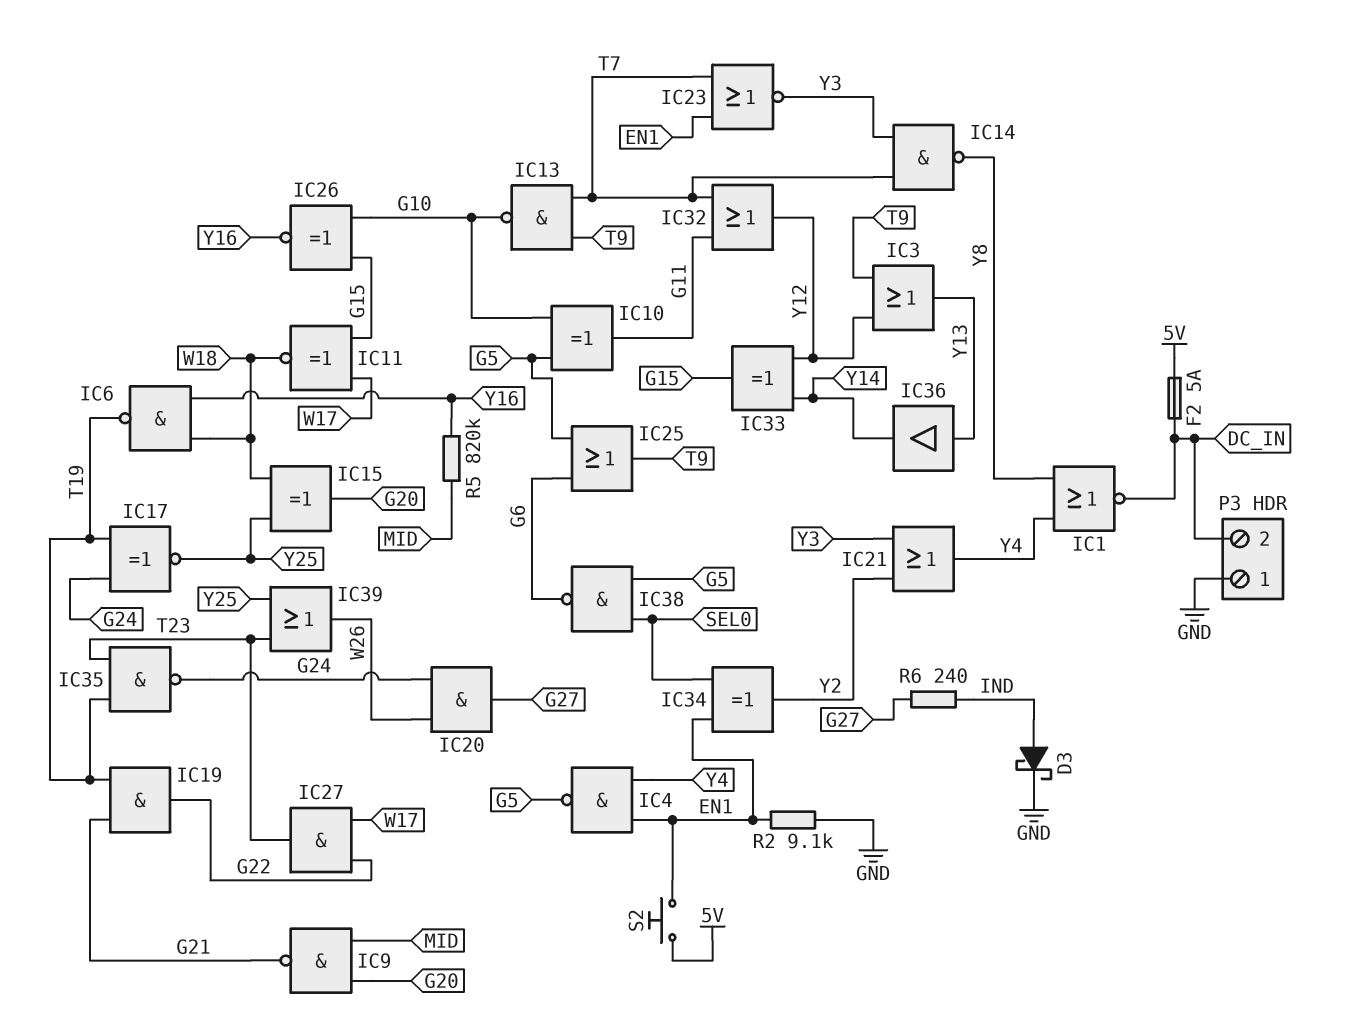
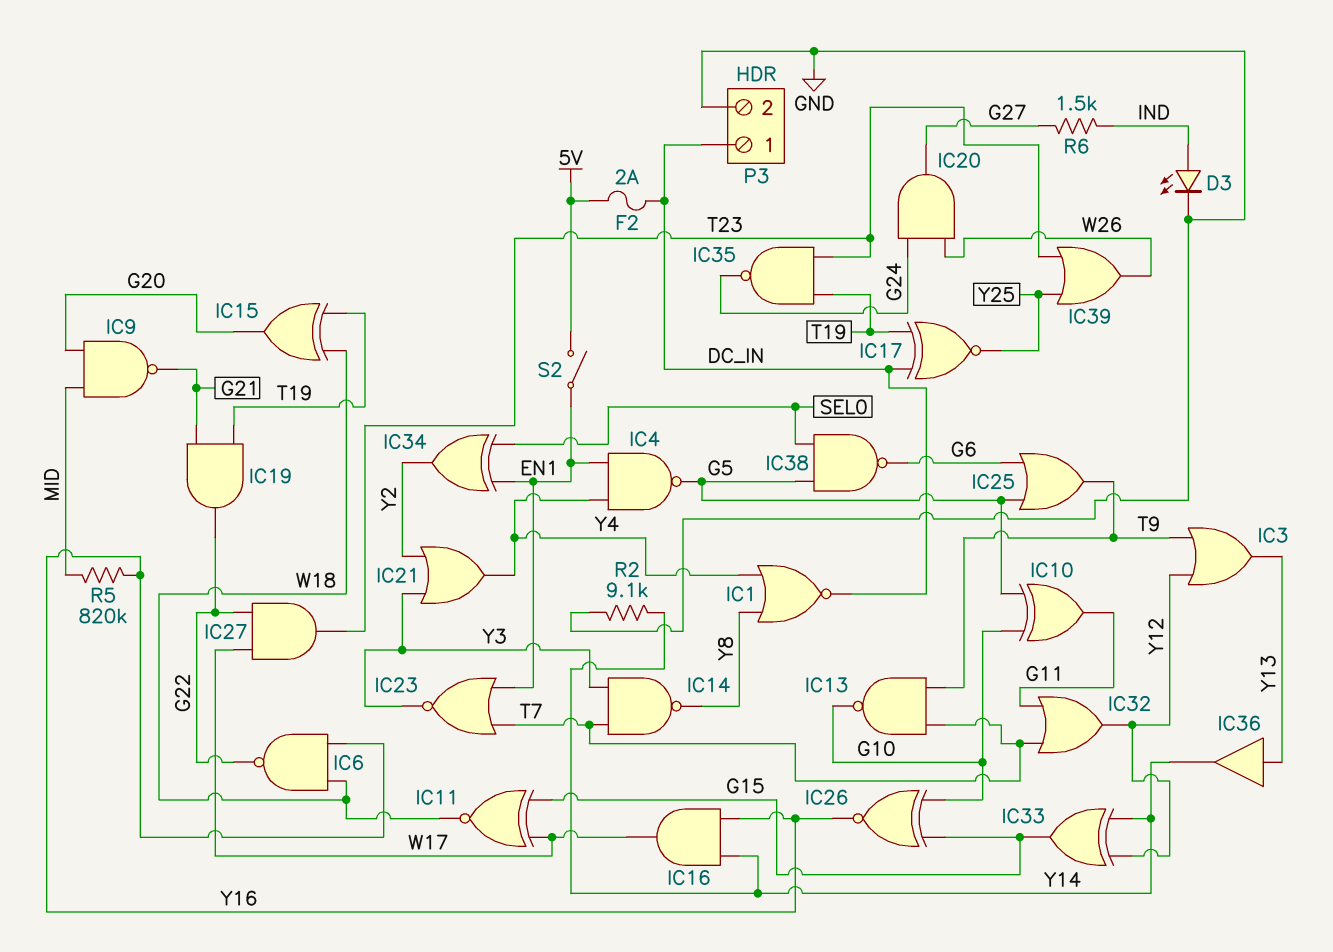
D3: schottky (A IND, K GND) -> LED (A IND, K GND)
F2: 5A (5V, DC_IN) -> 2A (5V, DC_IN)
IC6: NAND (in W18, in Y16, out T19) -> NAND (in W18, in Y16, out G22)
IC15: XOR (in W18, in Y25, out G20) -> XOR (in T19, in W18, out G20)
IC16: none -> AND (in Y14, in Y16, out W17)
IC17: XNOR (in G24, in T19, out Y25) -> XNOR (in DC_IN, in T19, out Y25)
P3 pin 1: GND -> DC_IN
P3 pin 2: DC_IN -> GND
R2: 9.1k (EN1, GND) -> 9.1k (GND, Y14)
R6: 240 (G27, IND) -> 1.5k (G27, IND)
S2: button (5V, EN1) -> switch (5V, EN1)

